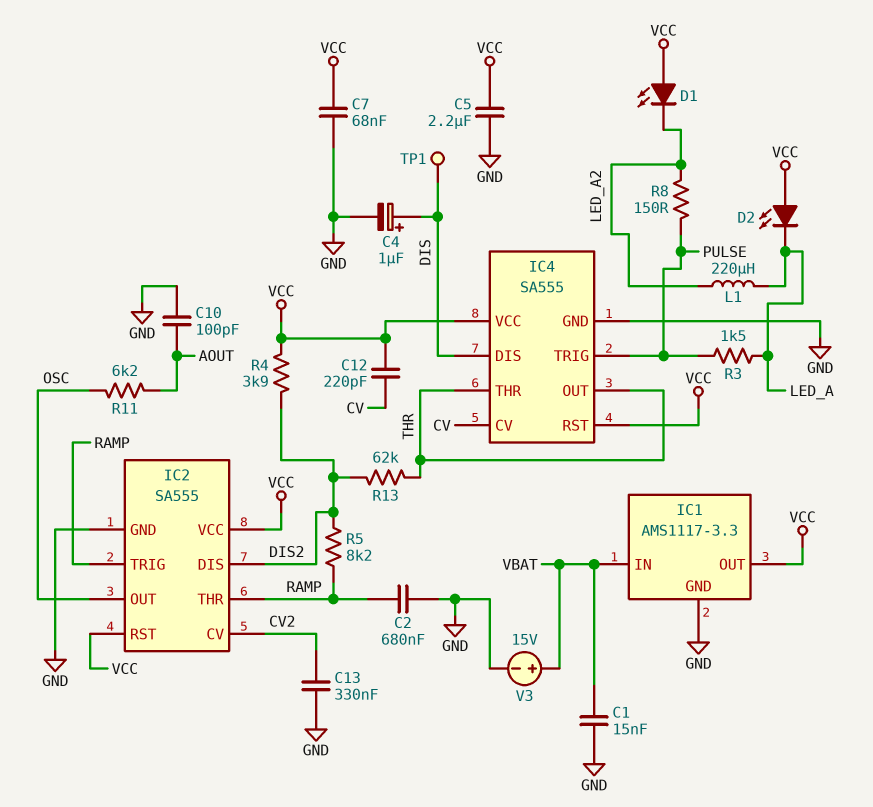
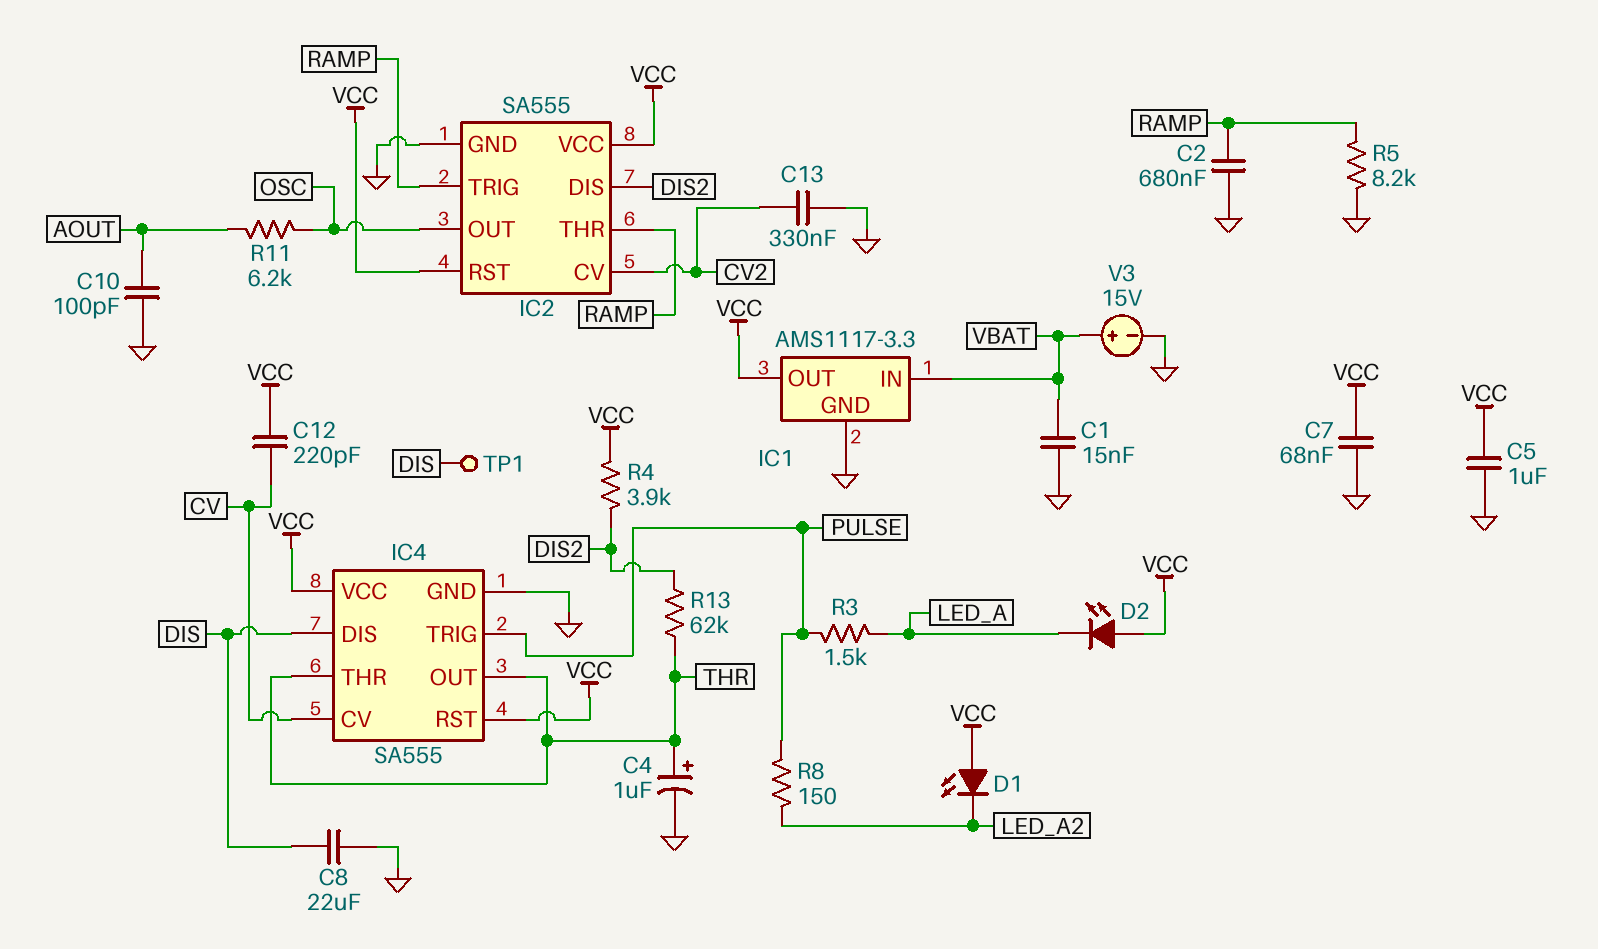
C4: 1uF (plus DIS, minus GND) -> 1uF (plus THR, minus GND)
C5: 2.2uF (GND, VCC) -> 1uF (GND, VCC)
C8: none -> 22uF (DIS, GND)
L1: 220uH (LED_A, LED_A2) -> none
R5: 8.2k (DIS2, RAMP) -> 8.2k (GND, RAMP)

